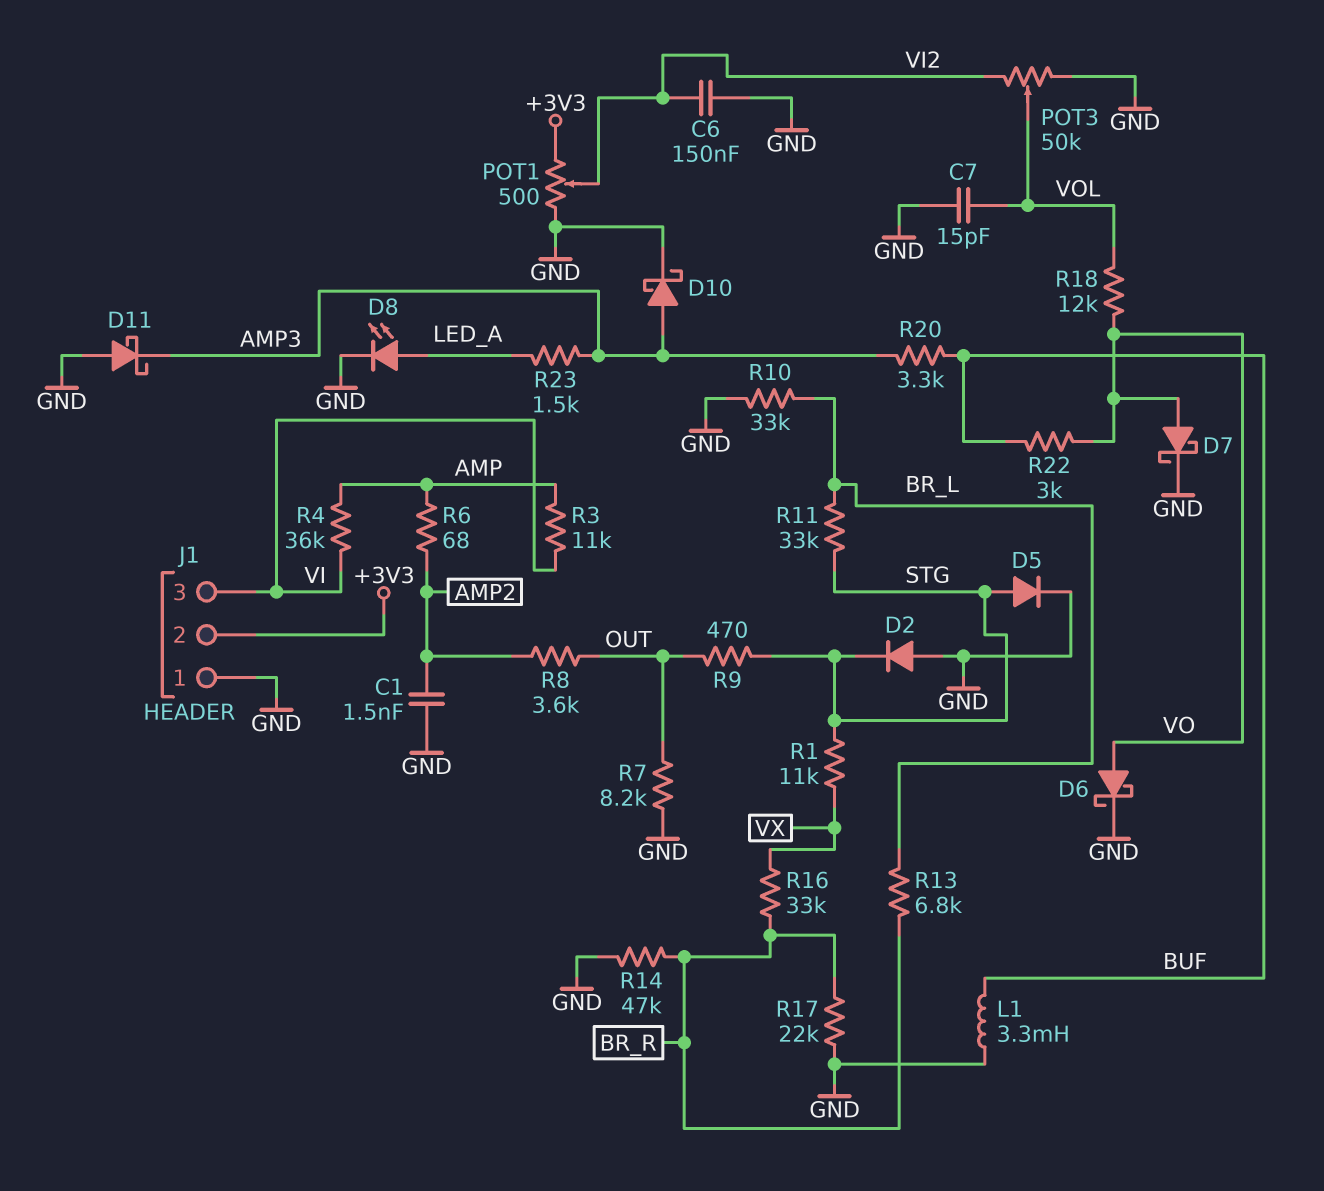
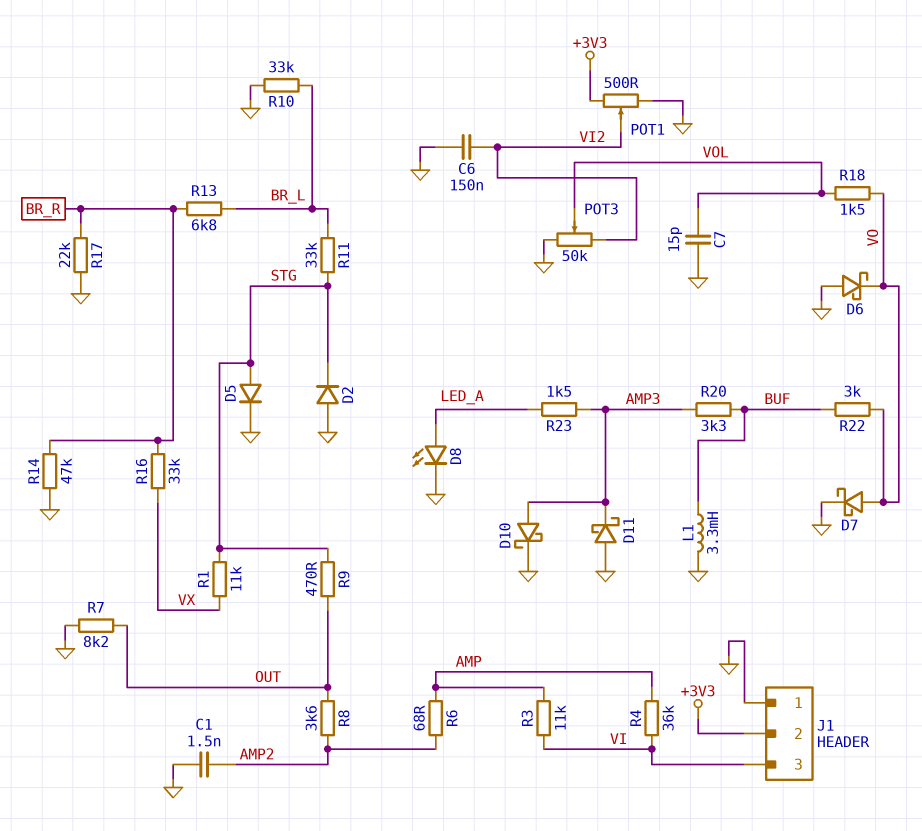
D6: schottky (A VO, K GND) -> schottky (A GND, K VO)
R18: 12k (VO, VOL) -> 1.5k (VO, VOL)

